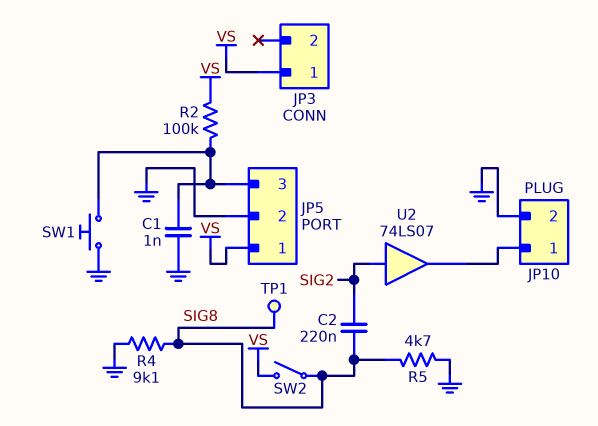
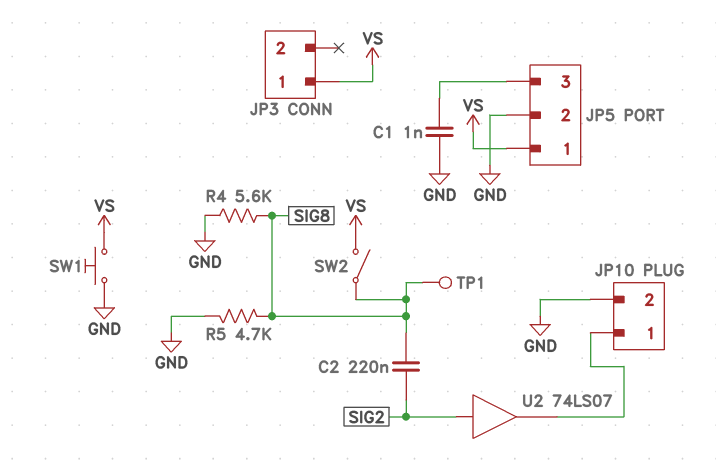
R2: 100k (JP5/3, VS) -> none
R4: 9.1k (GND, SIG8) -> 5.6k (GND, SIG8)
SW1: button (GND, JP5/3) -> button (GND, VS)

